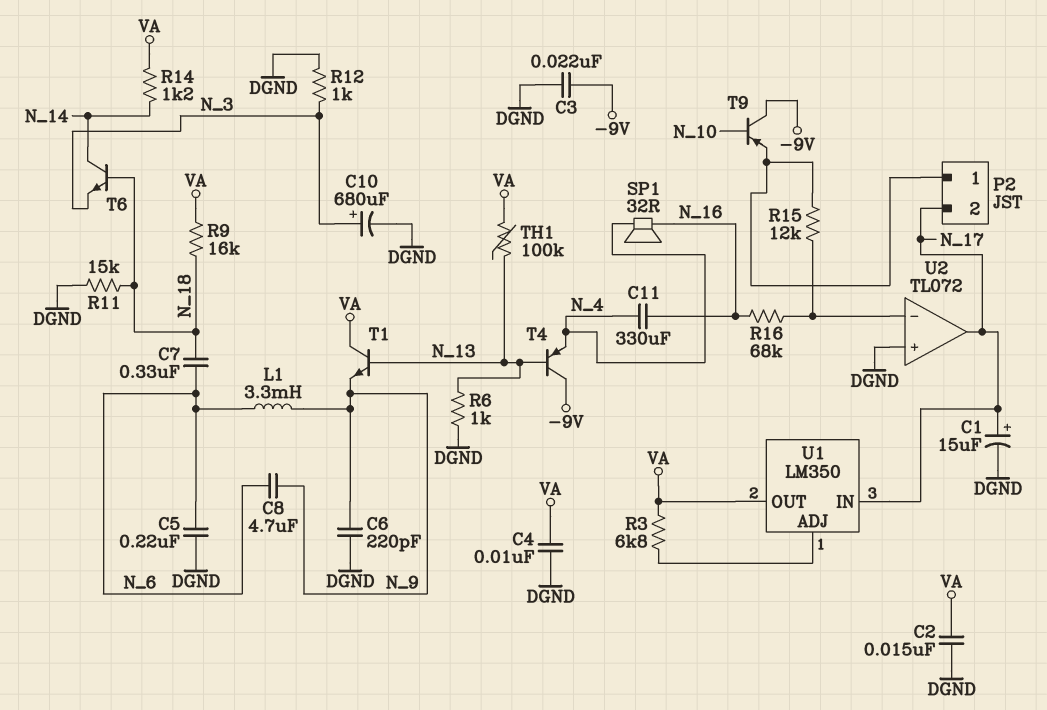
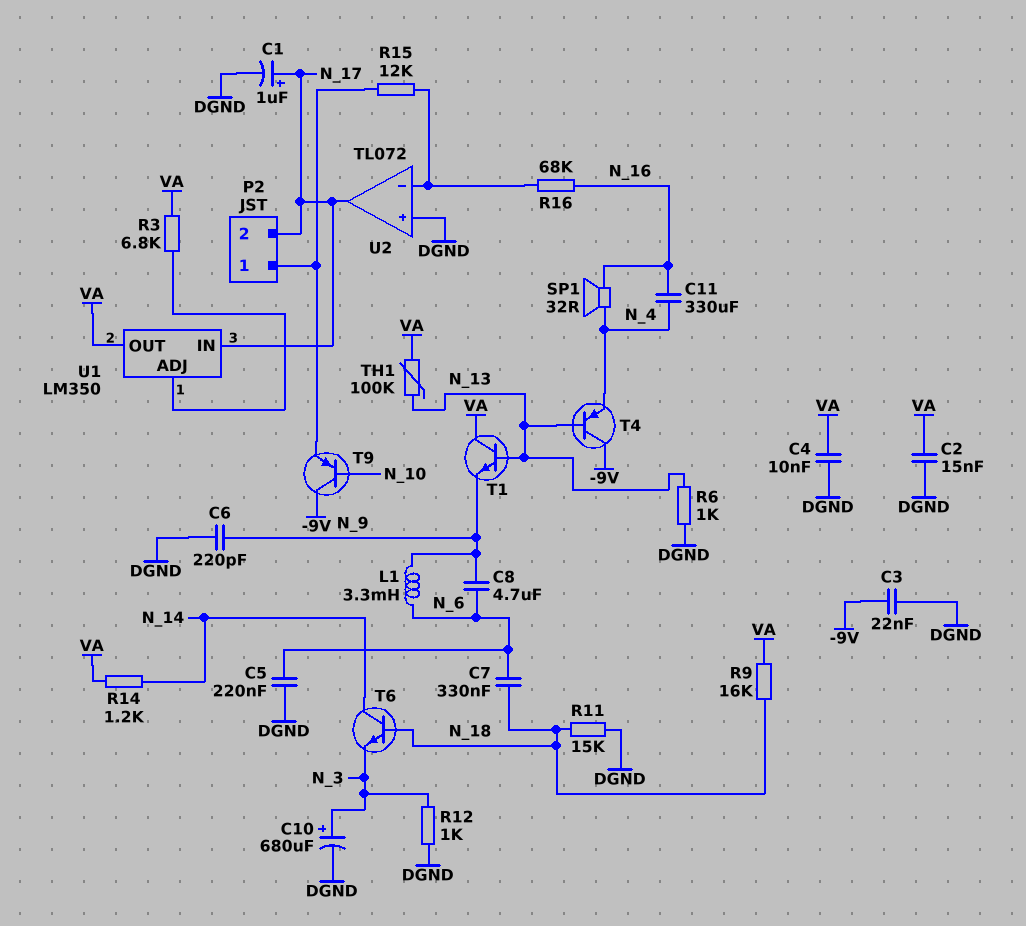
C1: 15uF (plus N_17, minus DGND) -> 1uF (plus N_17, minus DGND)

